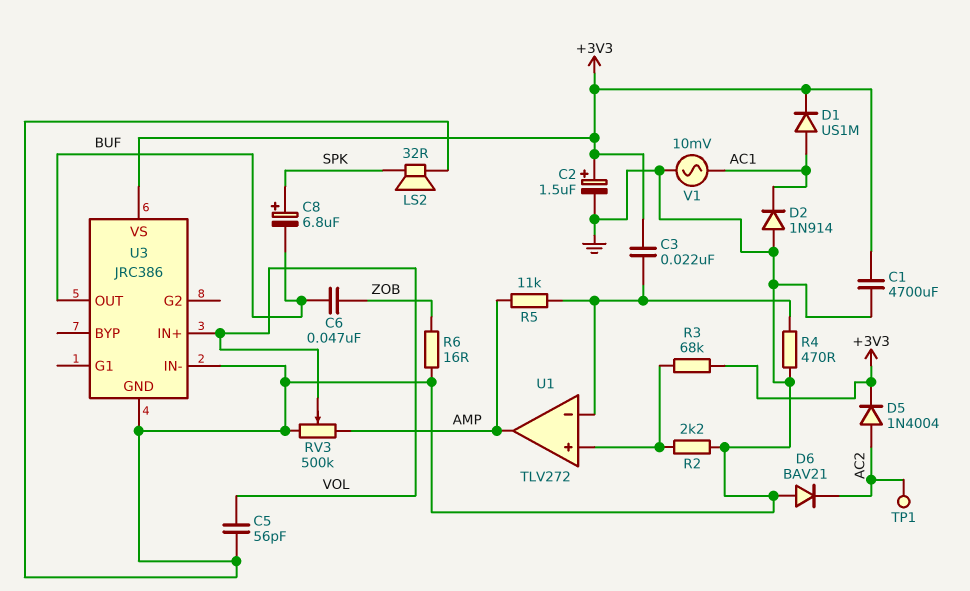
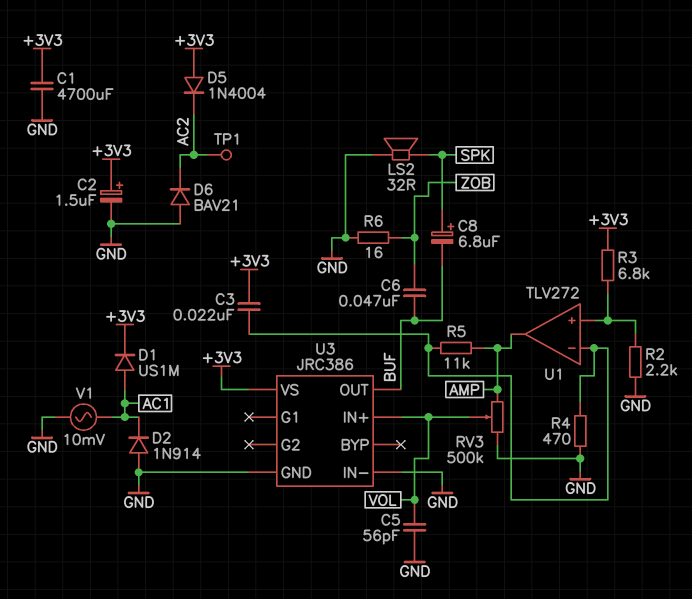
D5: diode 1N4004 (A AC2, K +3V3) -> diode 1N4004 (A +3V3, K AC2)
R3: 68k (+3V3, U1/in+) -> 6.8k (+3V3, U1/in+)

